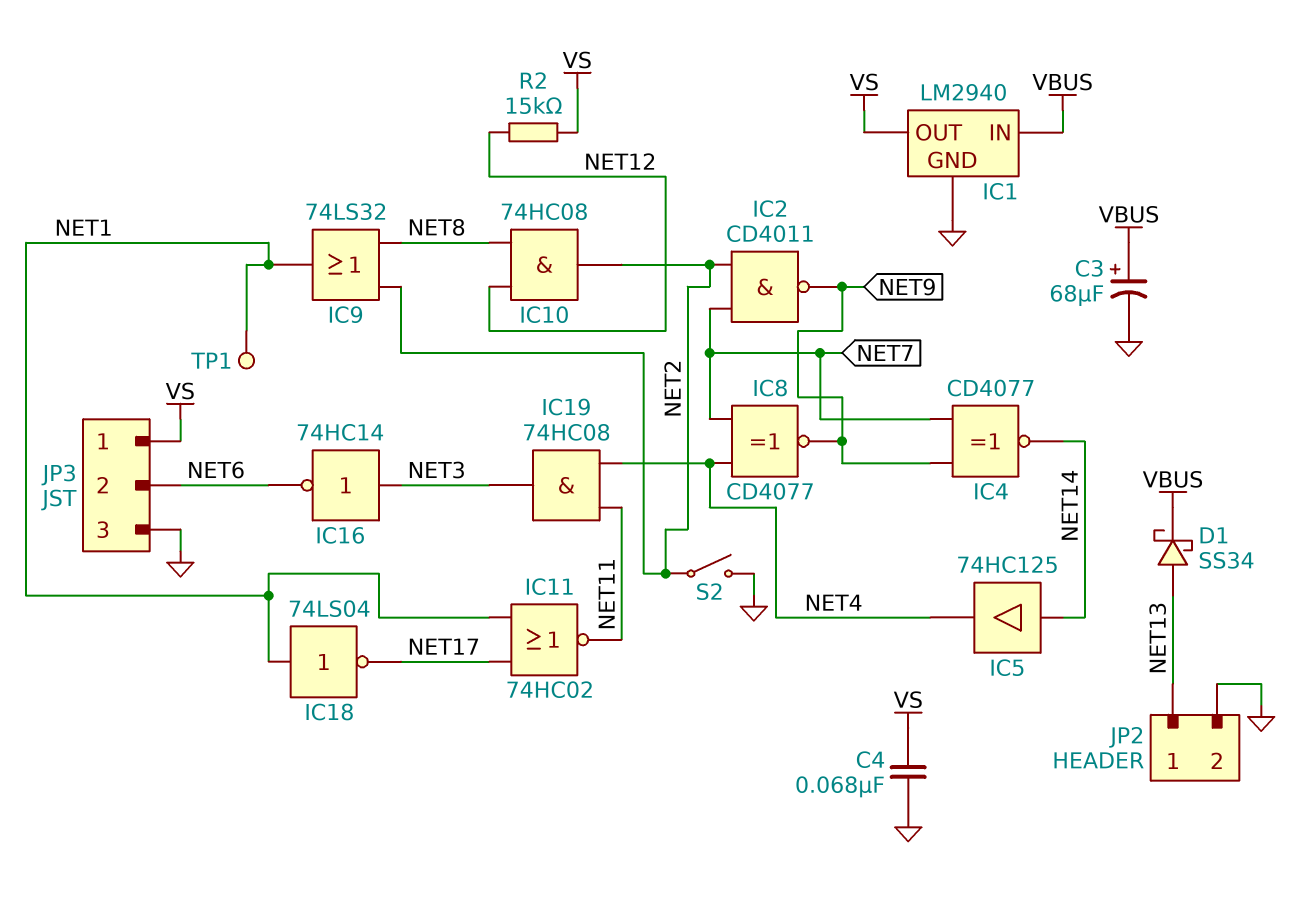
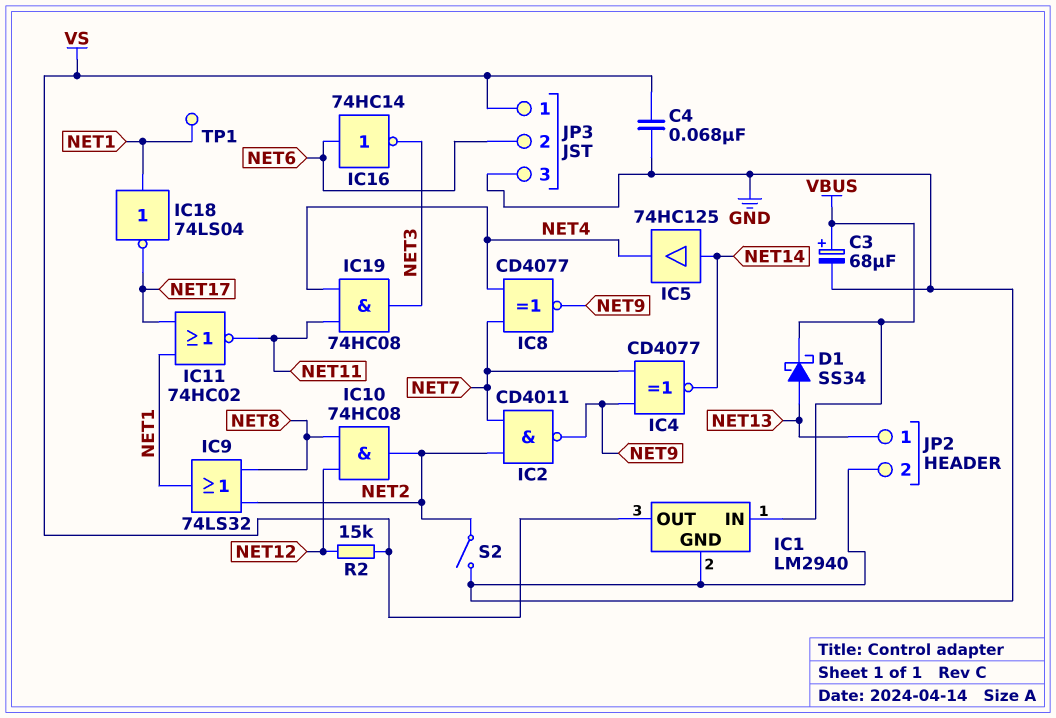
IC16: NOT 74HC14 (in NET3, out NET6) -> NOT 74HC14 (in NET6, out NET3)

